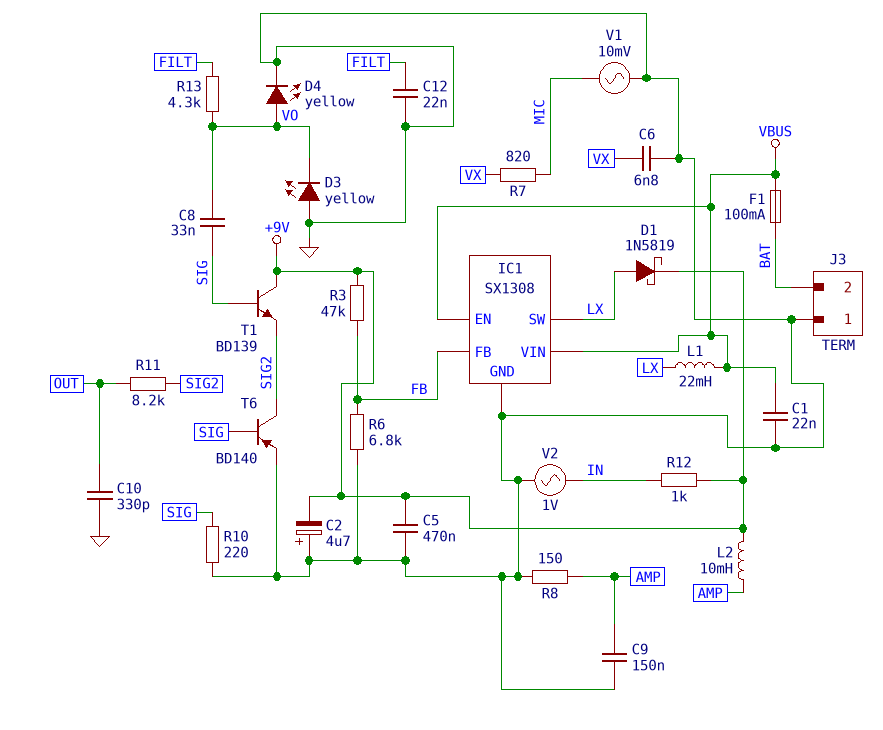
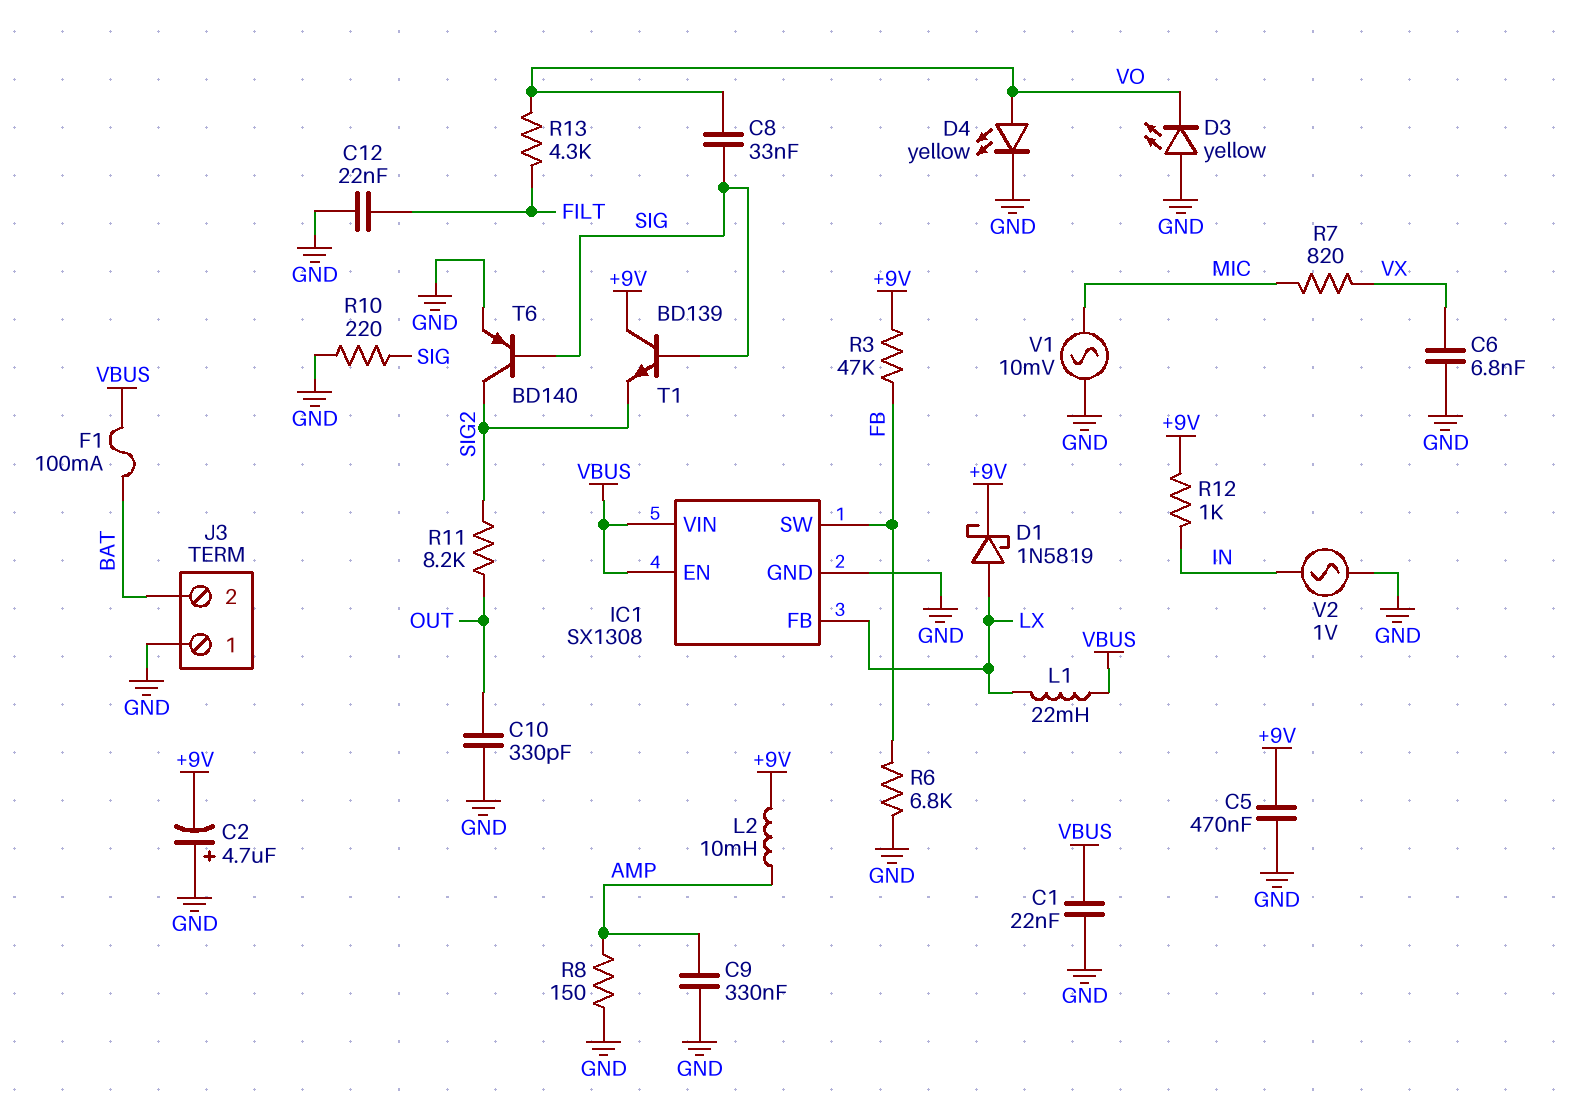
C9: 150nF (AMP, GND) -> 330nF (AMP, GND)
IC1 pin FB: FB -> LX
IC1 pin SW: LX -> FB

